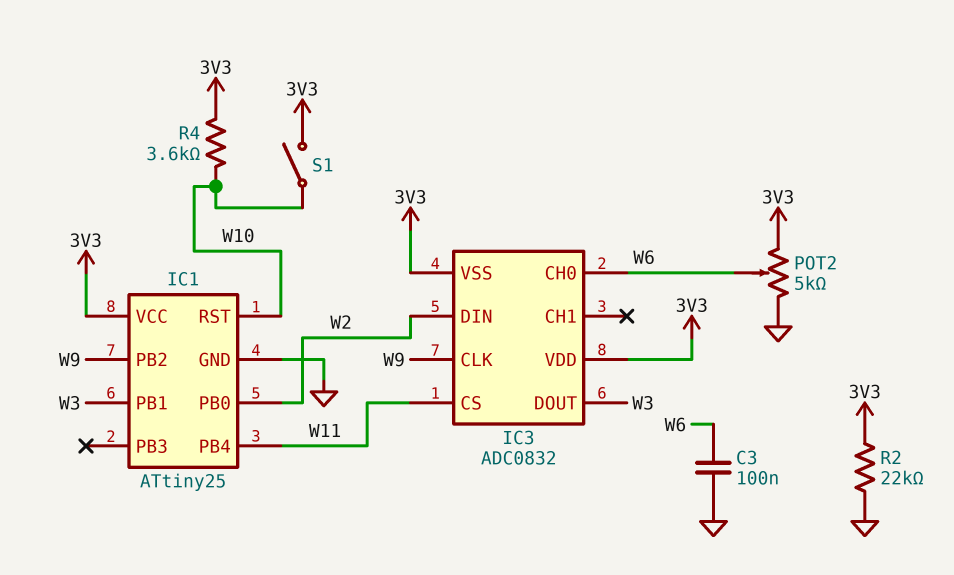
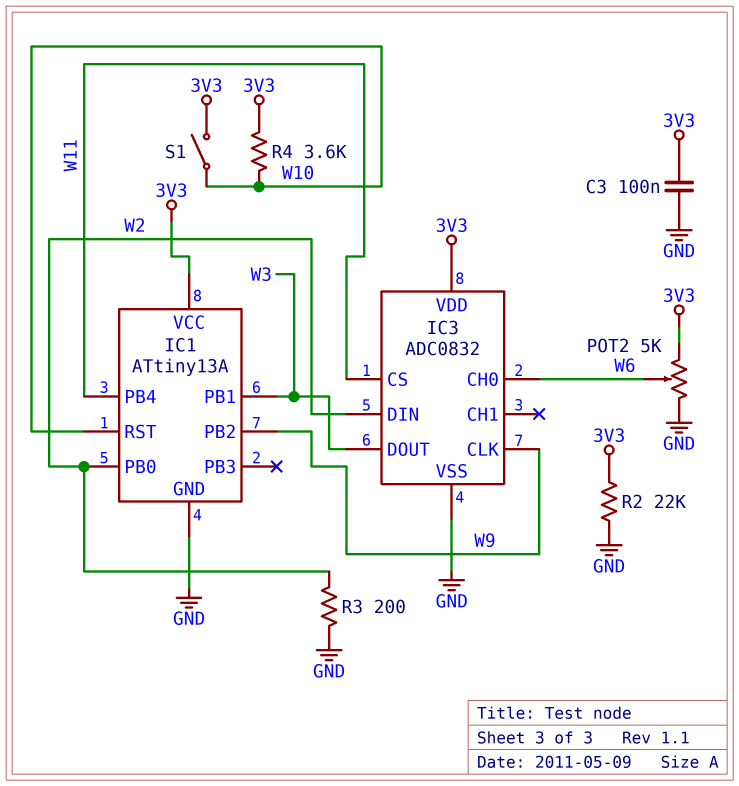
C3: 100nF (GND, W6) -> 100nF (3V3, GND)
IC1: ATtiny25 -> ATtiny13A
IC3 pin VSS: 3V3 -> GND
R3: none -> 200 (GND, W2)

